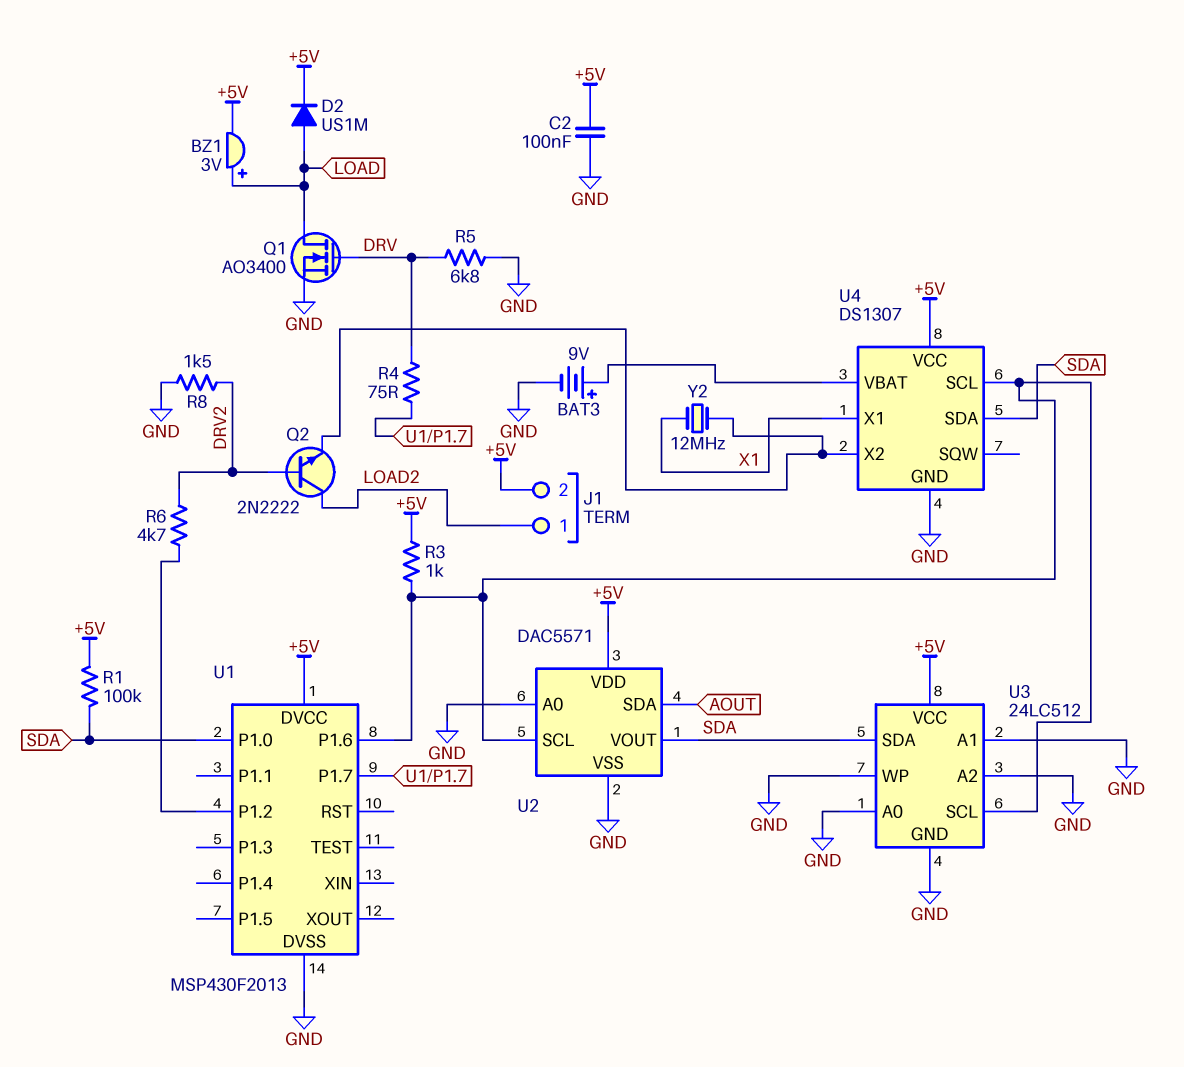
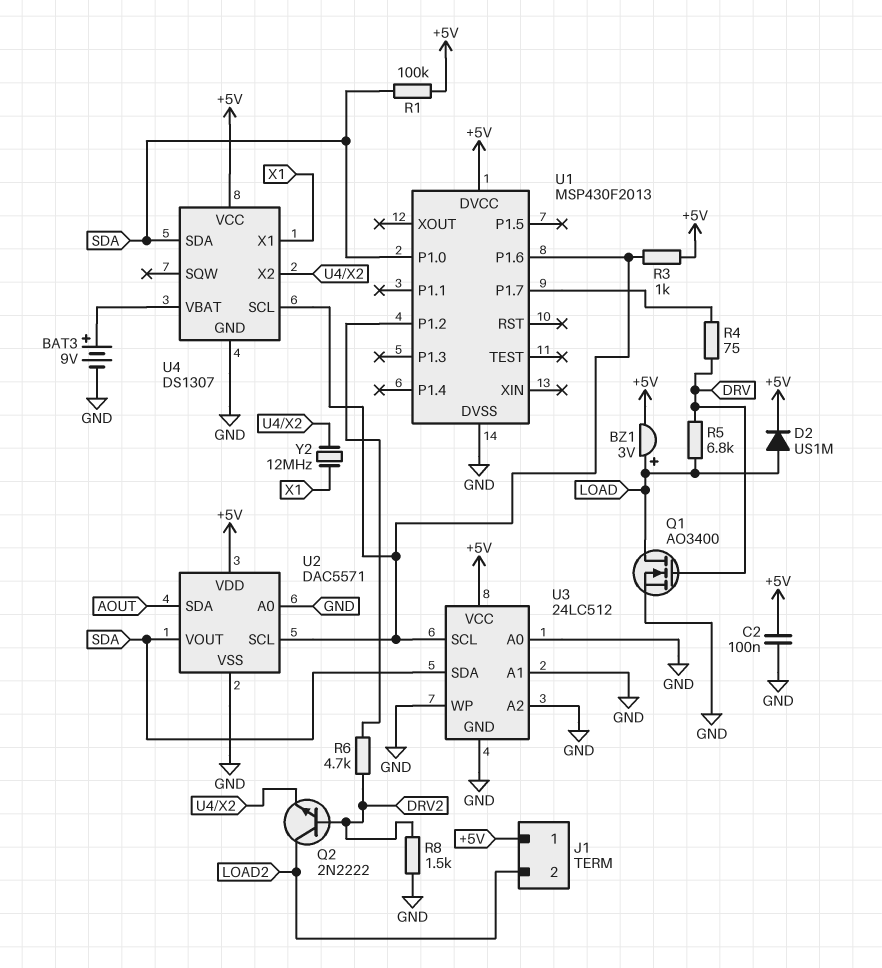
J1 pin 1: LOAD2 -> +5V
J1 pin 2: +5V -> LOAD2
R5: 6.8k (DRV, GND) -> 6.8k (DRV, LOAD)

